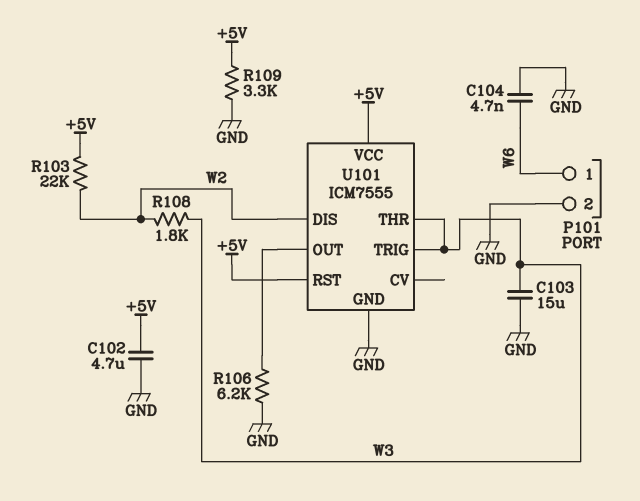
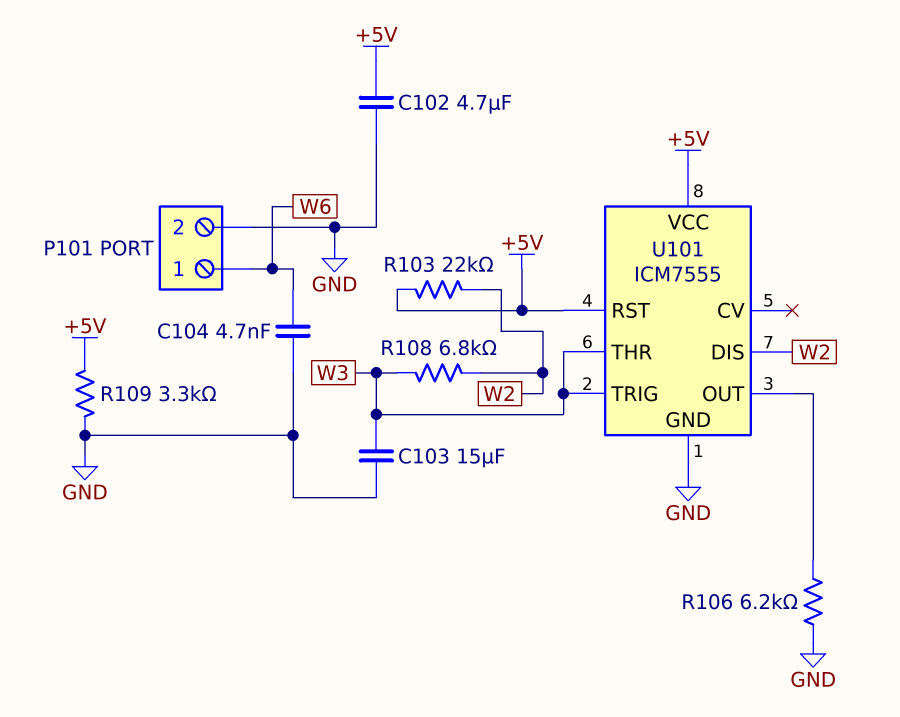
R108: 1.8k (W2, W3) -> 6.8k (W2, W3)

